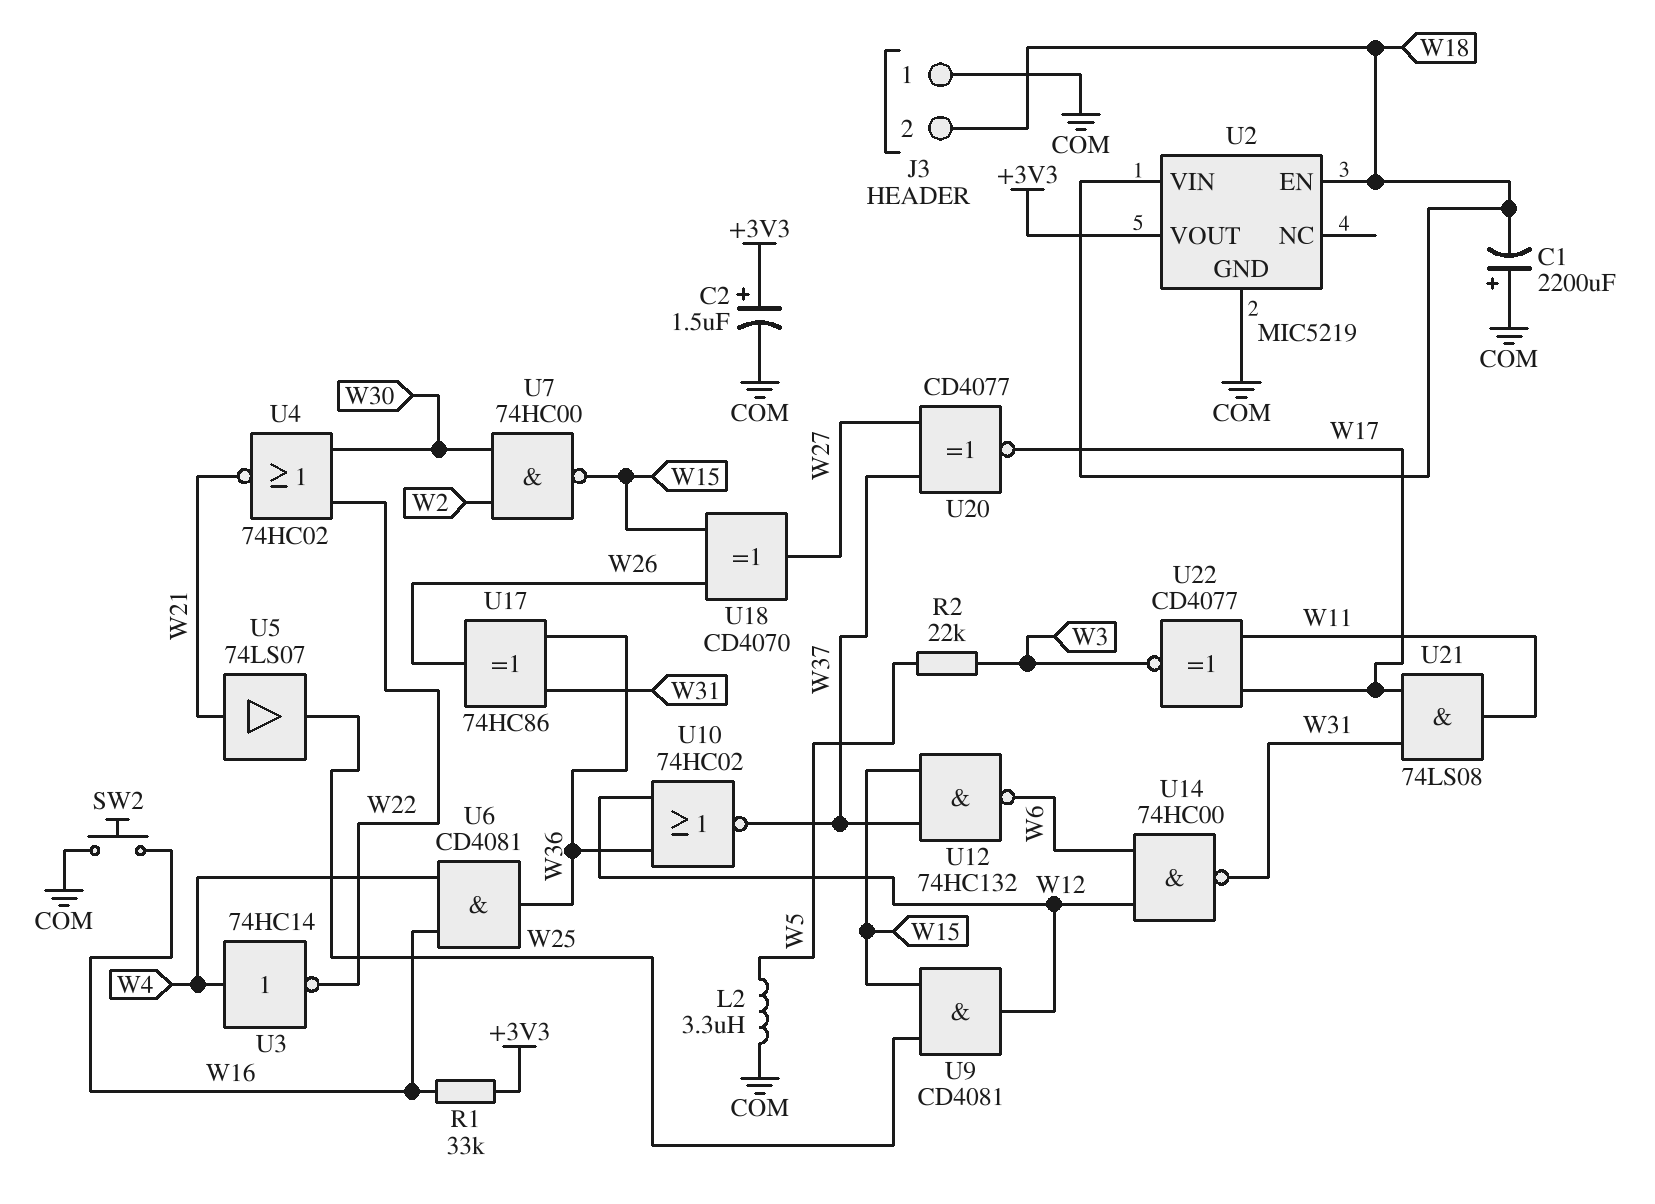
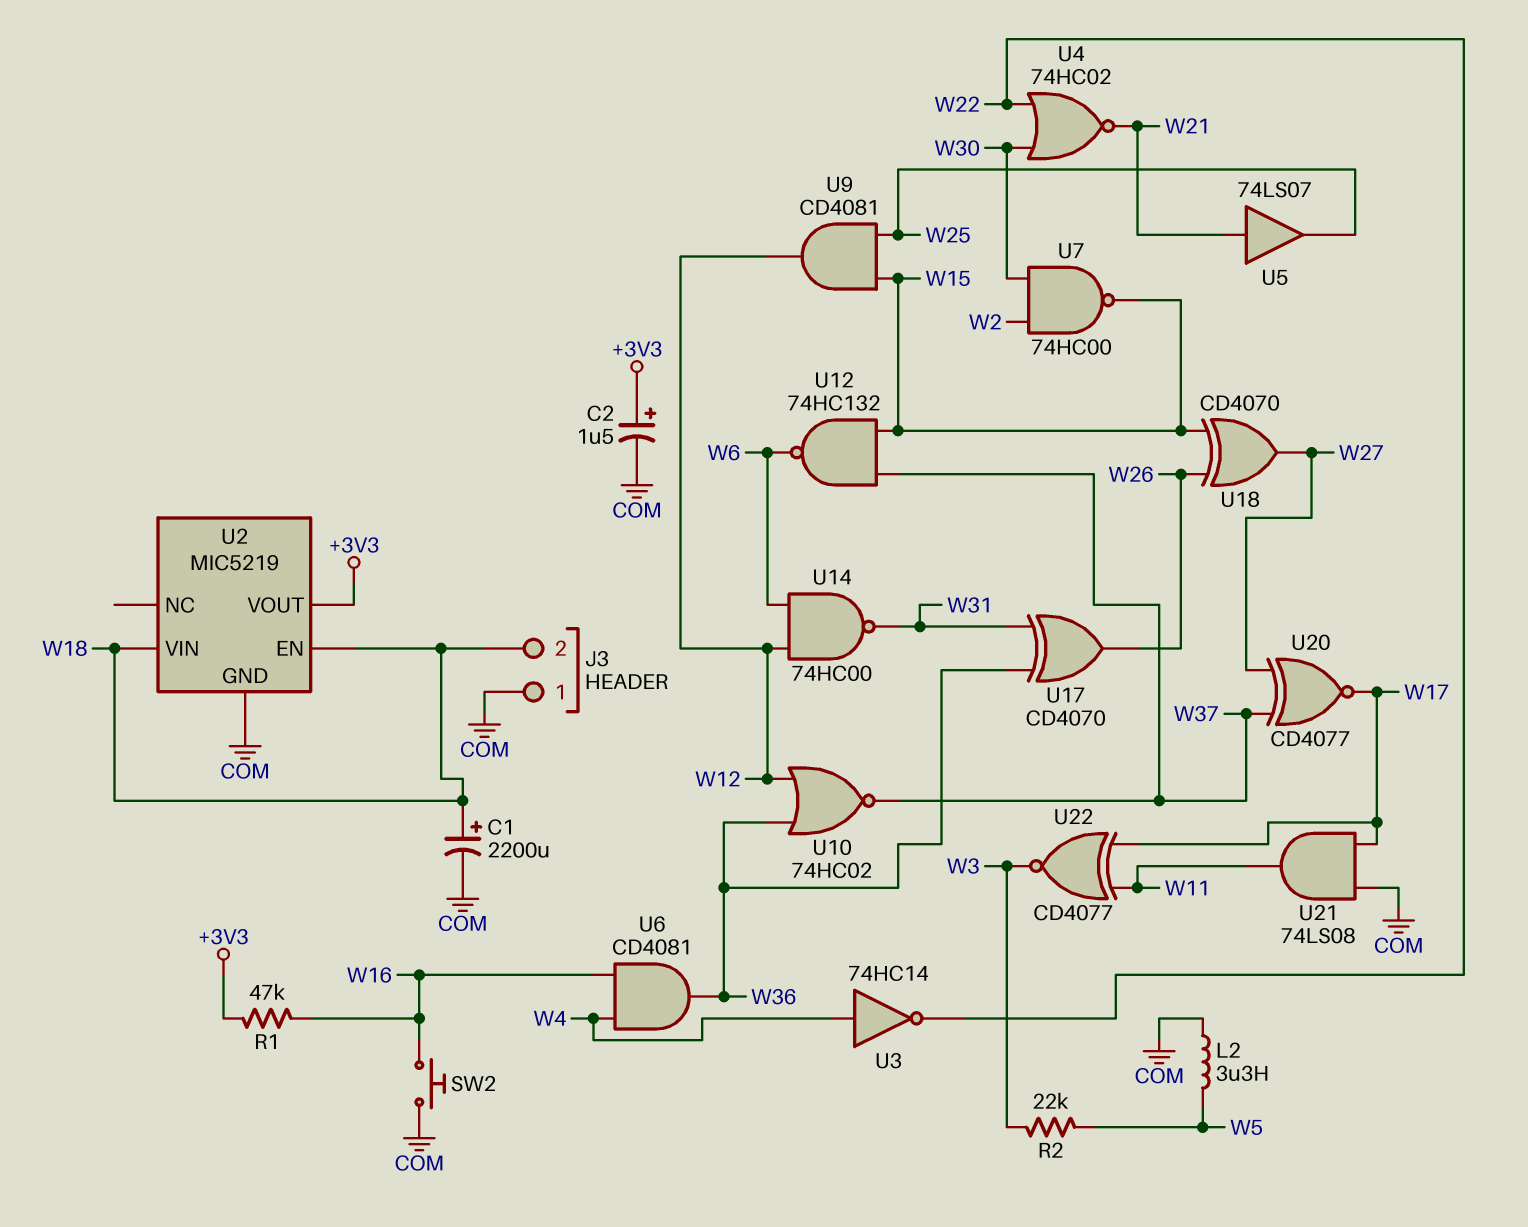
C1: 2200uF (plus COM, minus W18) -> 2200uF (plus W18, minus COM)
R1: 33k (+3V3, W16) -> 47k (+3V3, W16)
U17: XOR 74HC86 (in W31, in W36, out W26) -> XOR CD4070 (in W31, in W36, out W26)
U21: AND 74LS08 (in W17, in W31, out W11) -> AND 74LS08 (in COM, in W17, out W11)

